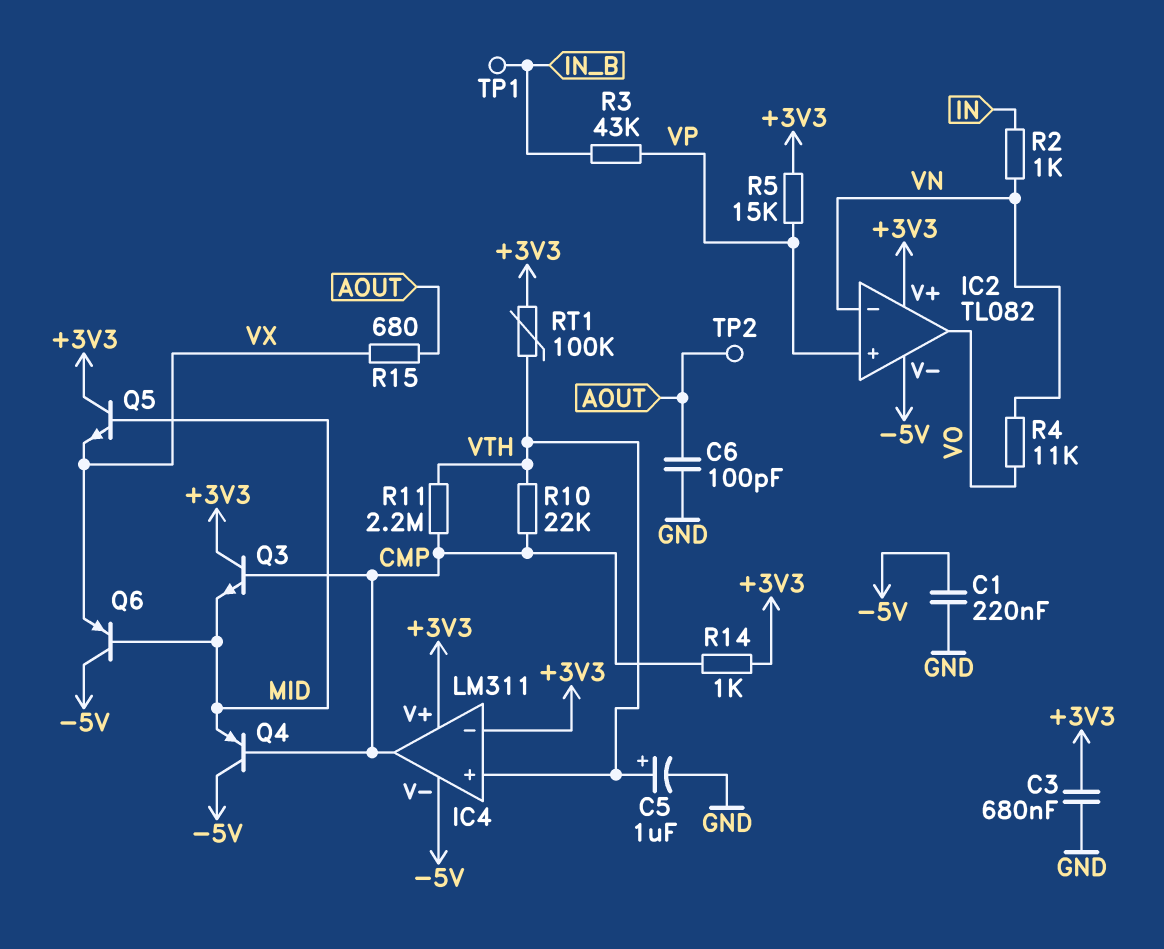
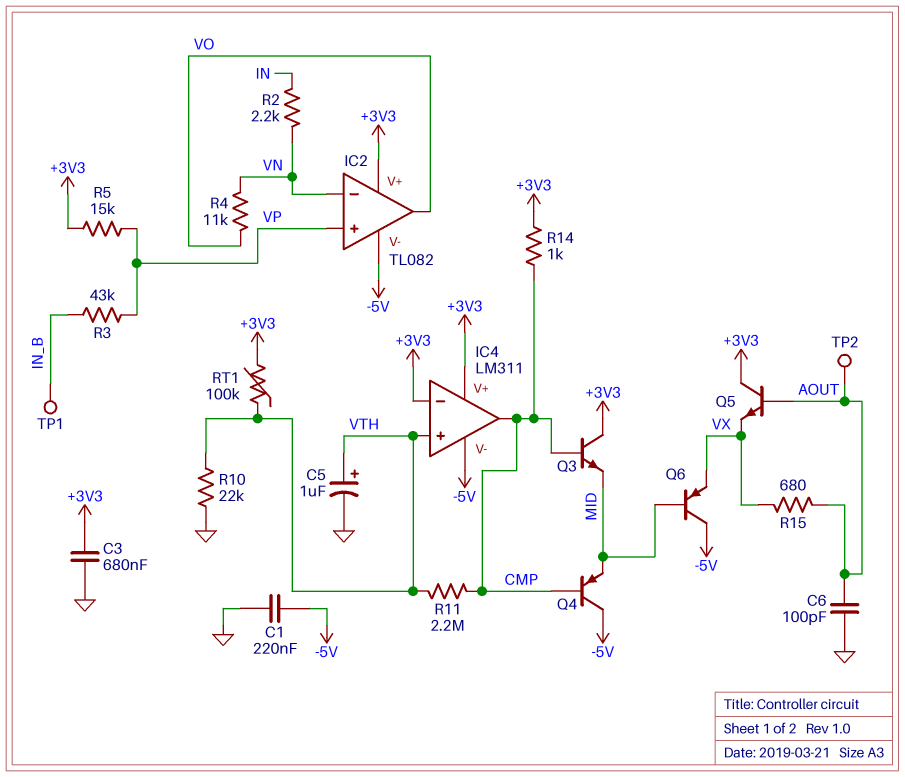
Q5: NPN (B MID, C +3V3, E VX) -> NPN (B AOUT, C +3V3, E VX)
R2: 1k (IN, VN) -> 2.2k (IN, VN)
R10: 22k (CMP, VTH) -> 22k (GND, VTH)

